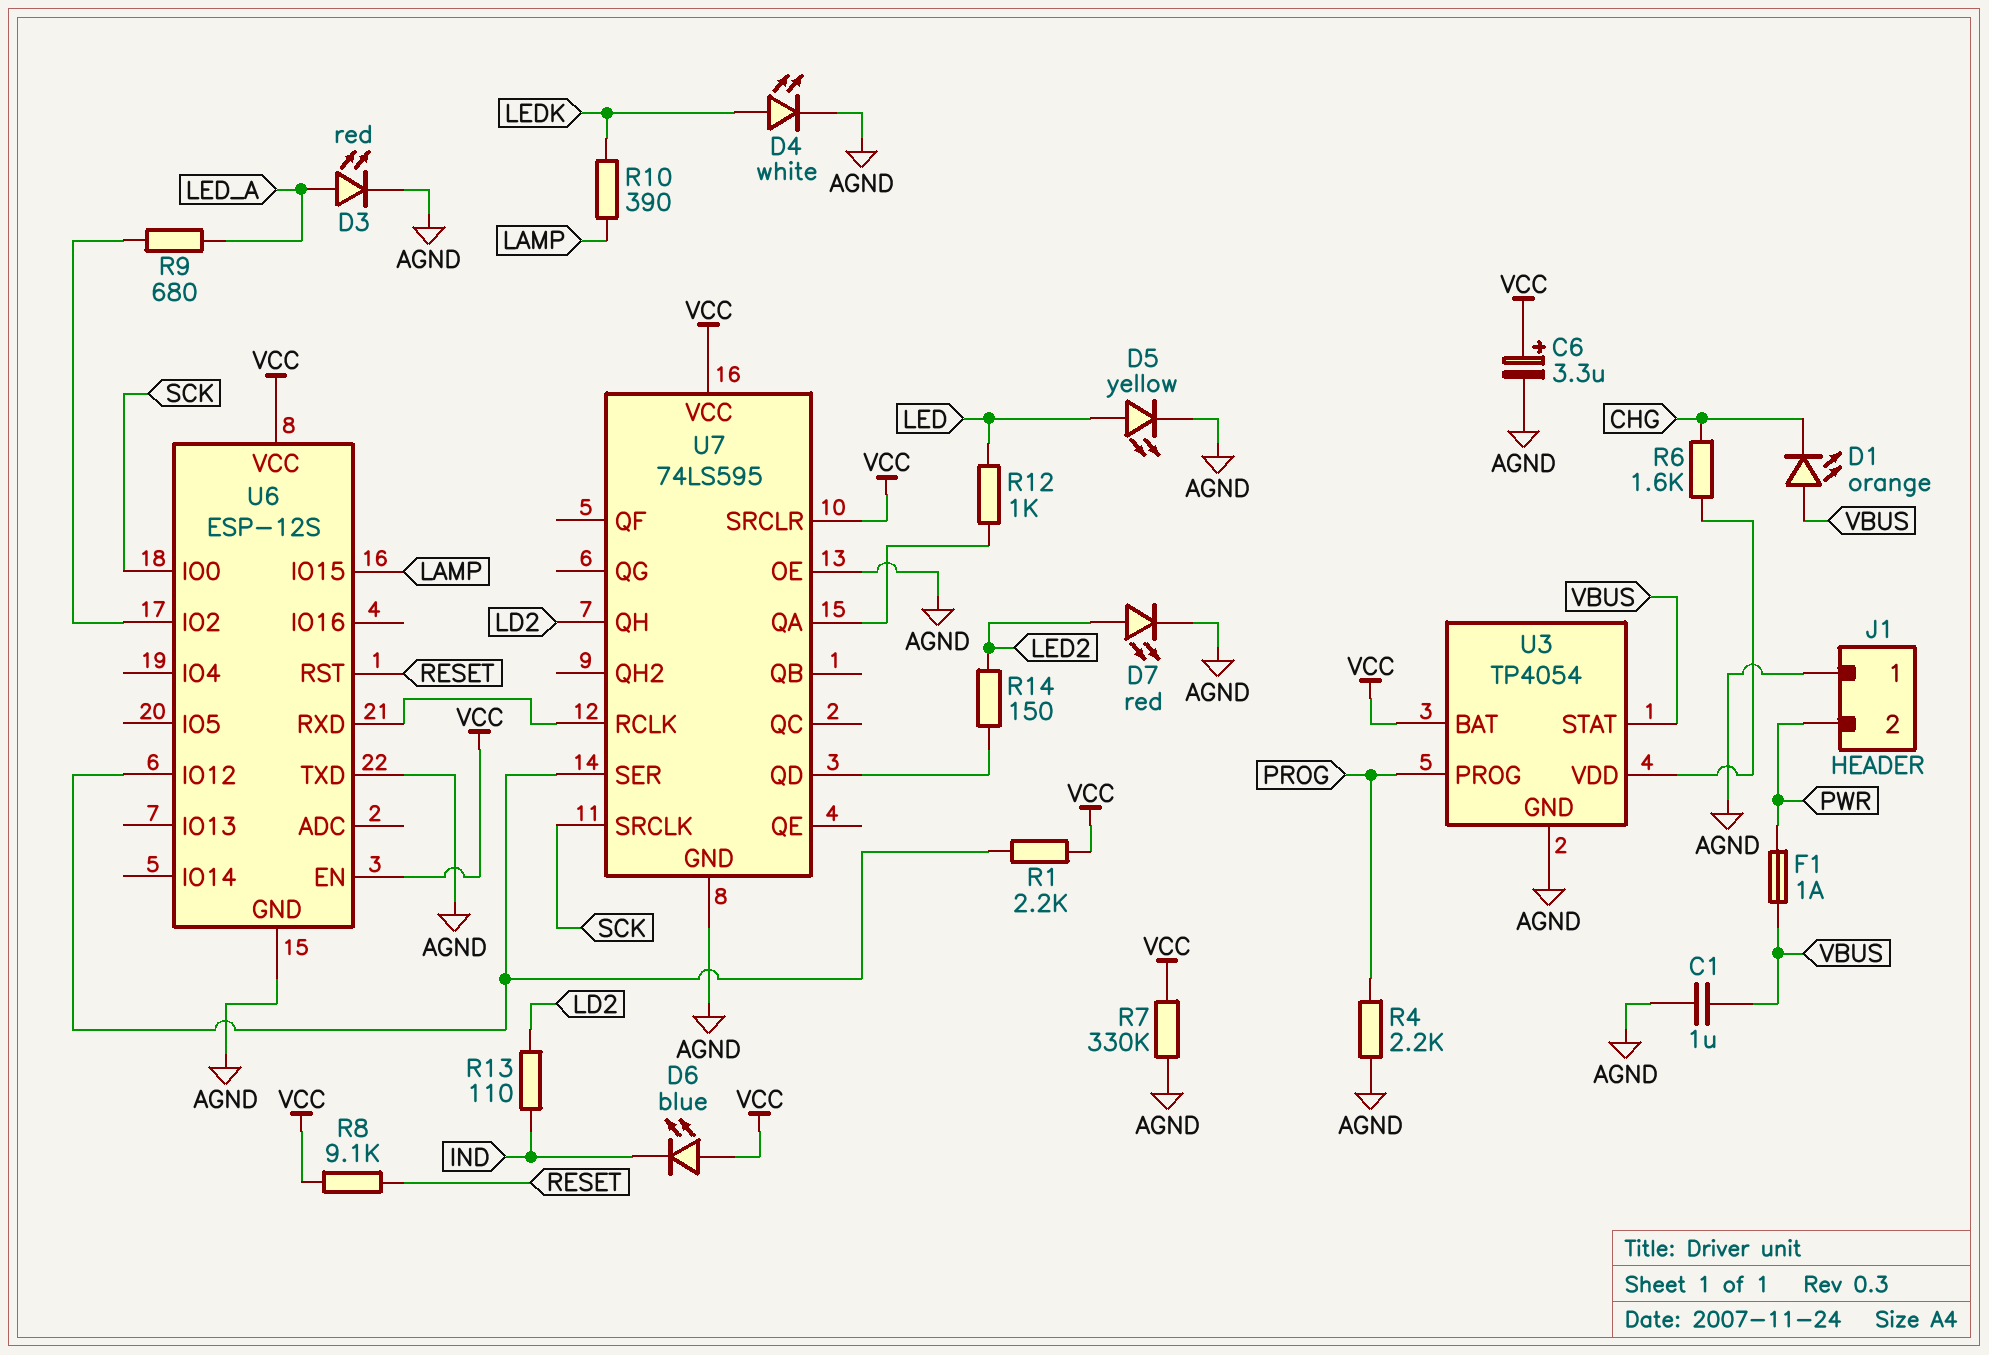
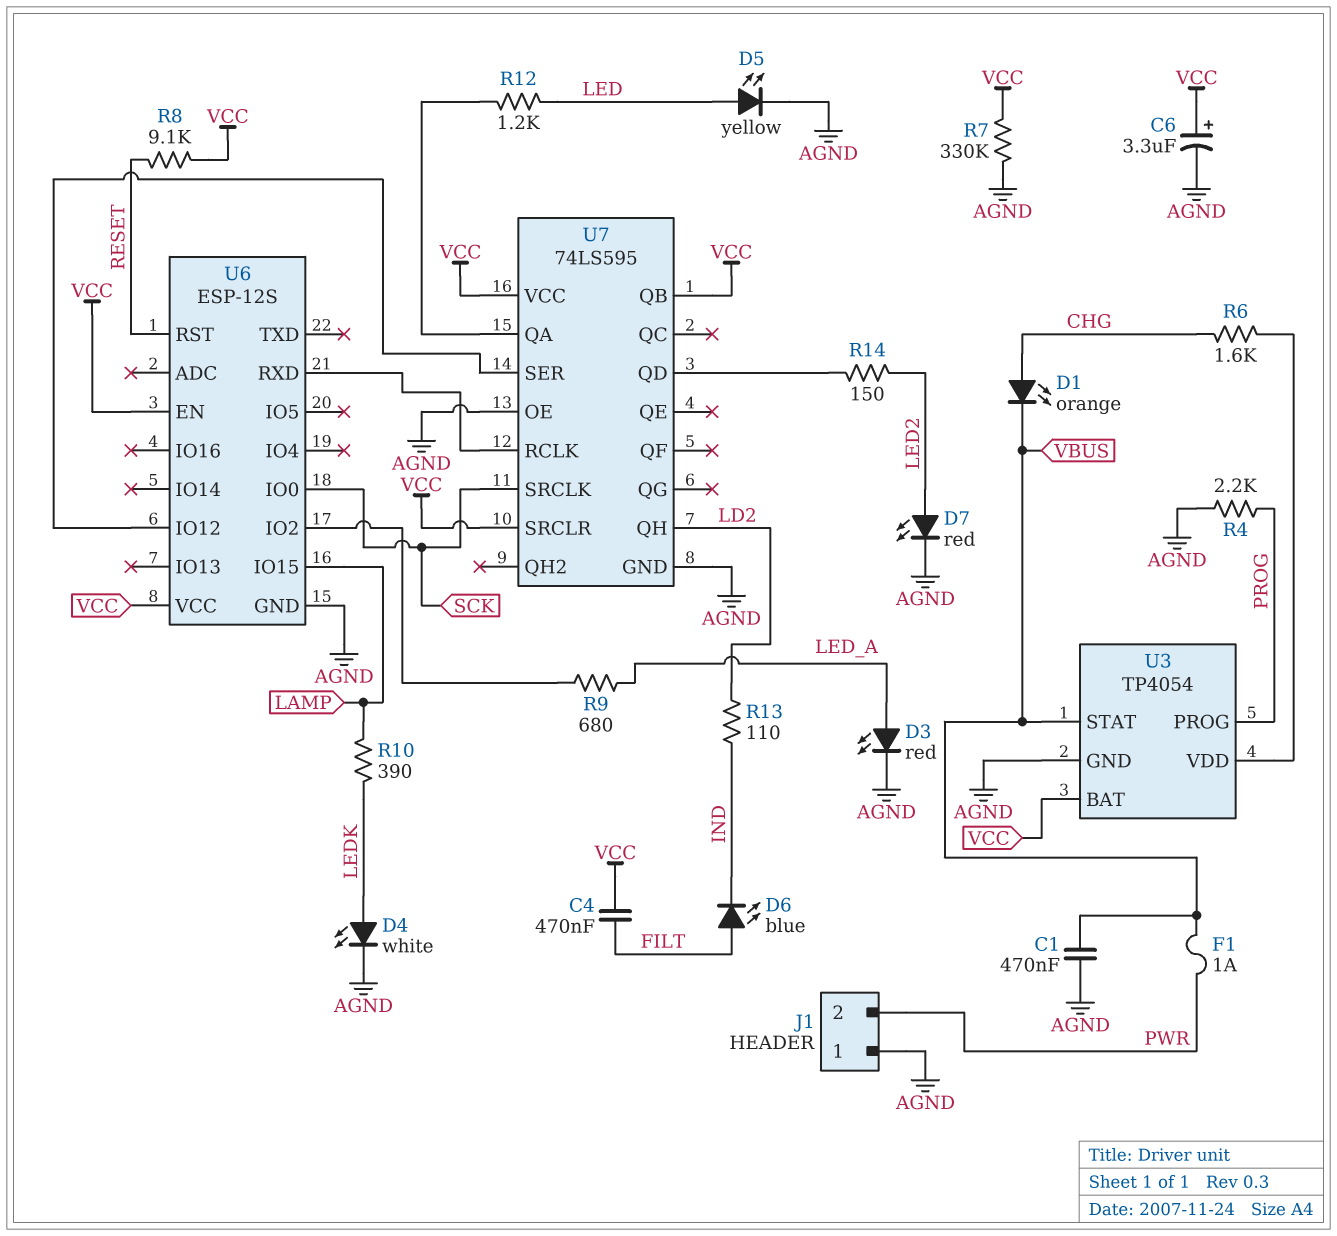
C1: 1uF (AGND, VBUS) -> 470nF (AGND, VBUS)
C4: none -> 470nF (FILT, VCC)
D1: LED orange (A VBUS, K CHG) -> LED orange (A CHG, K VBUS)
D6: LED blue (A VCC, K IND) -> LED blue (A FILT, K IND)
R1: 2.2k (U6/IO12, VCC) -> none
R12: 1k (LED, U7/QA) -> 1.2k (LED, U7/QA)
U6 pin TXD: AGND -> none
U7 pin QB: none -> VCC

